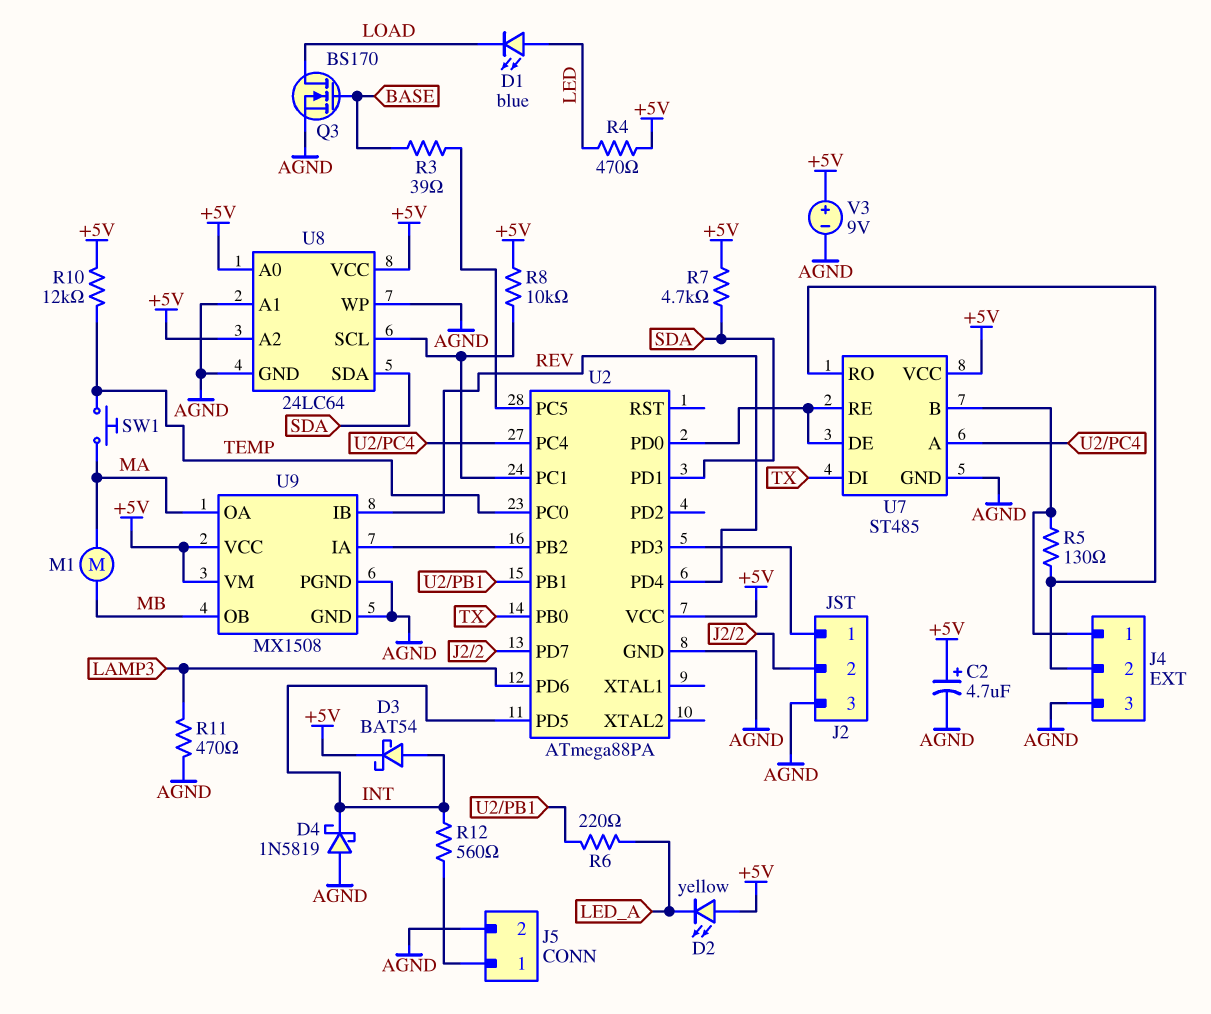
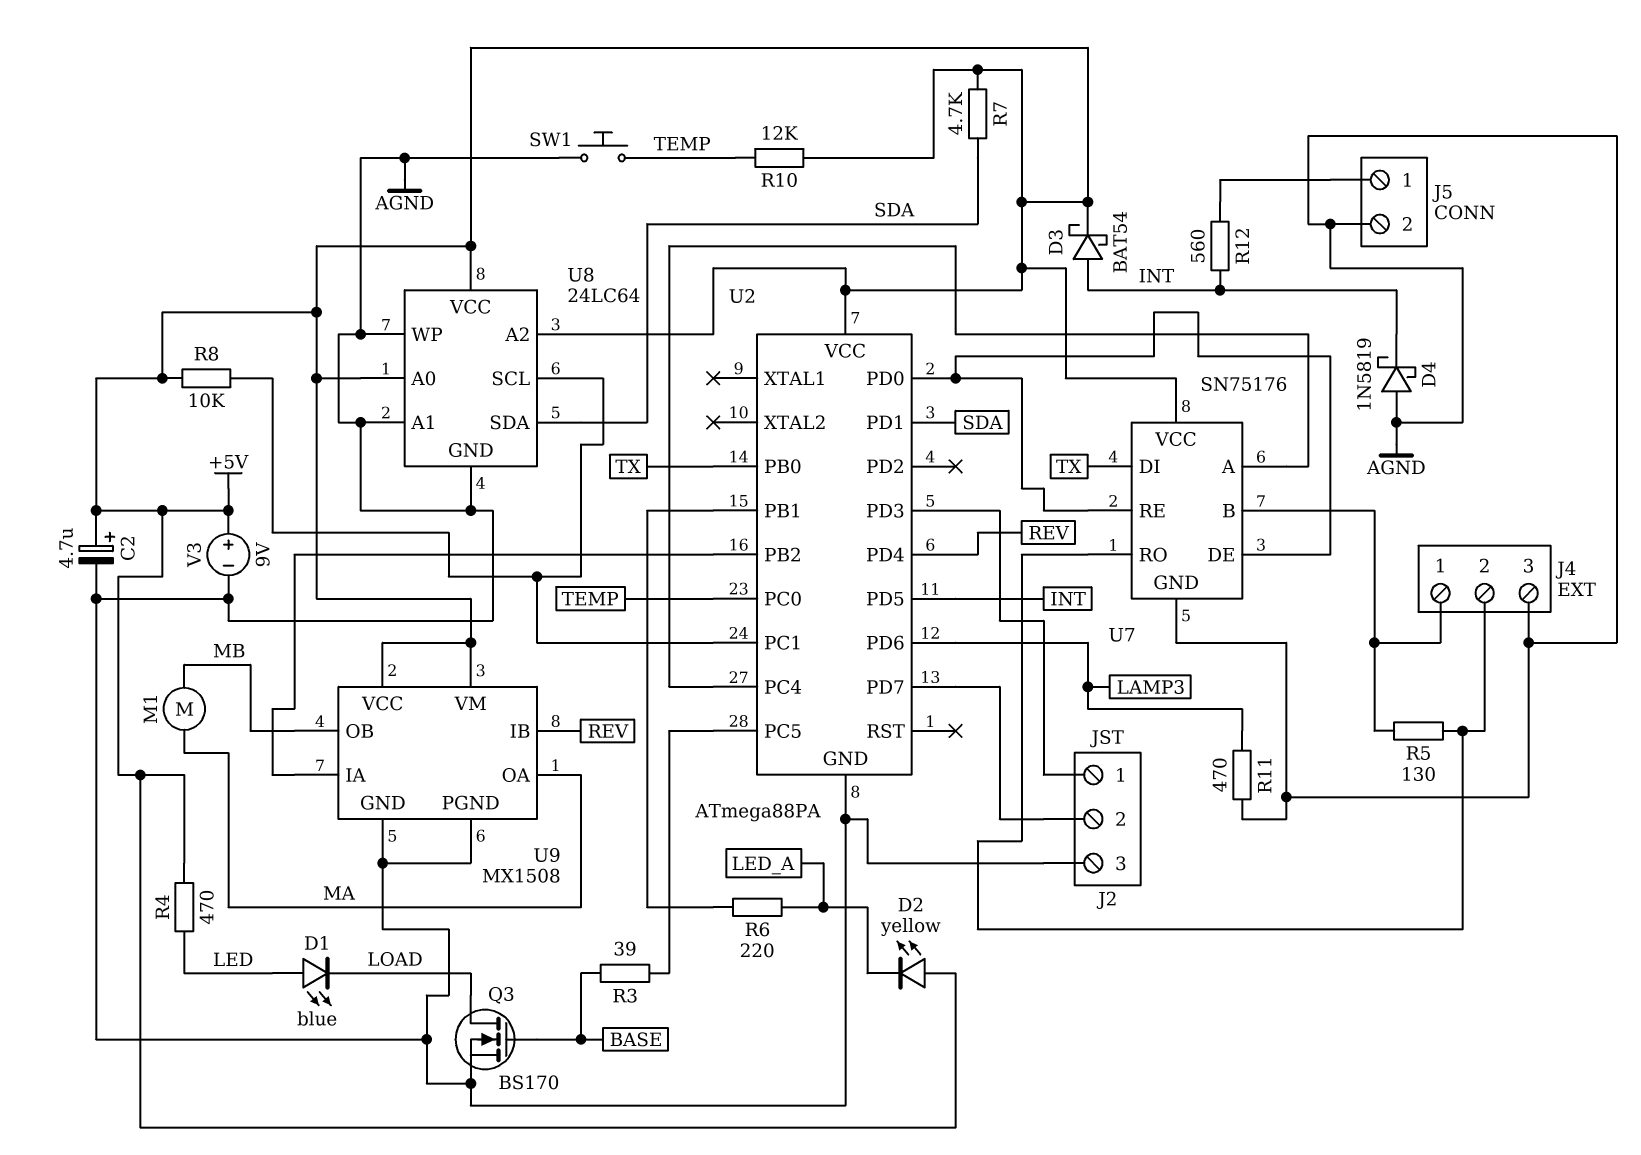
SW1: button (MA, TEMP) -> button (AGND, TEMP)
U7: ST485 -> SN75176

